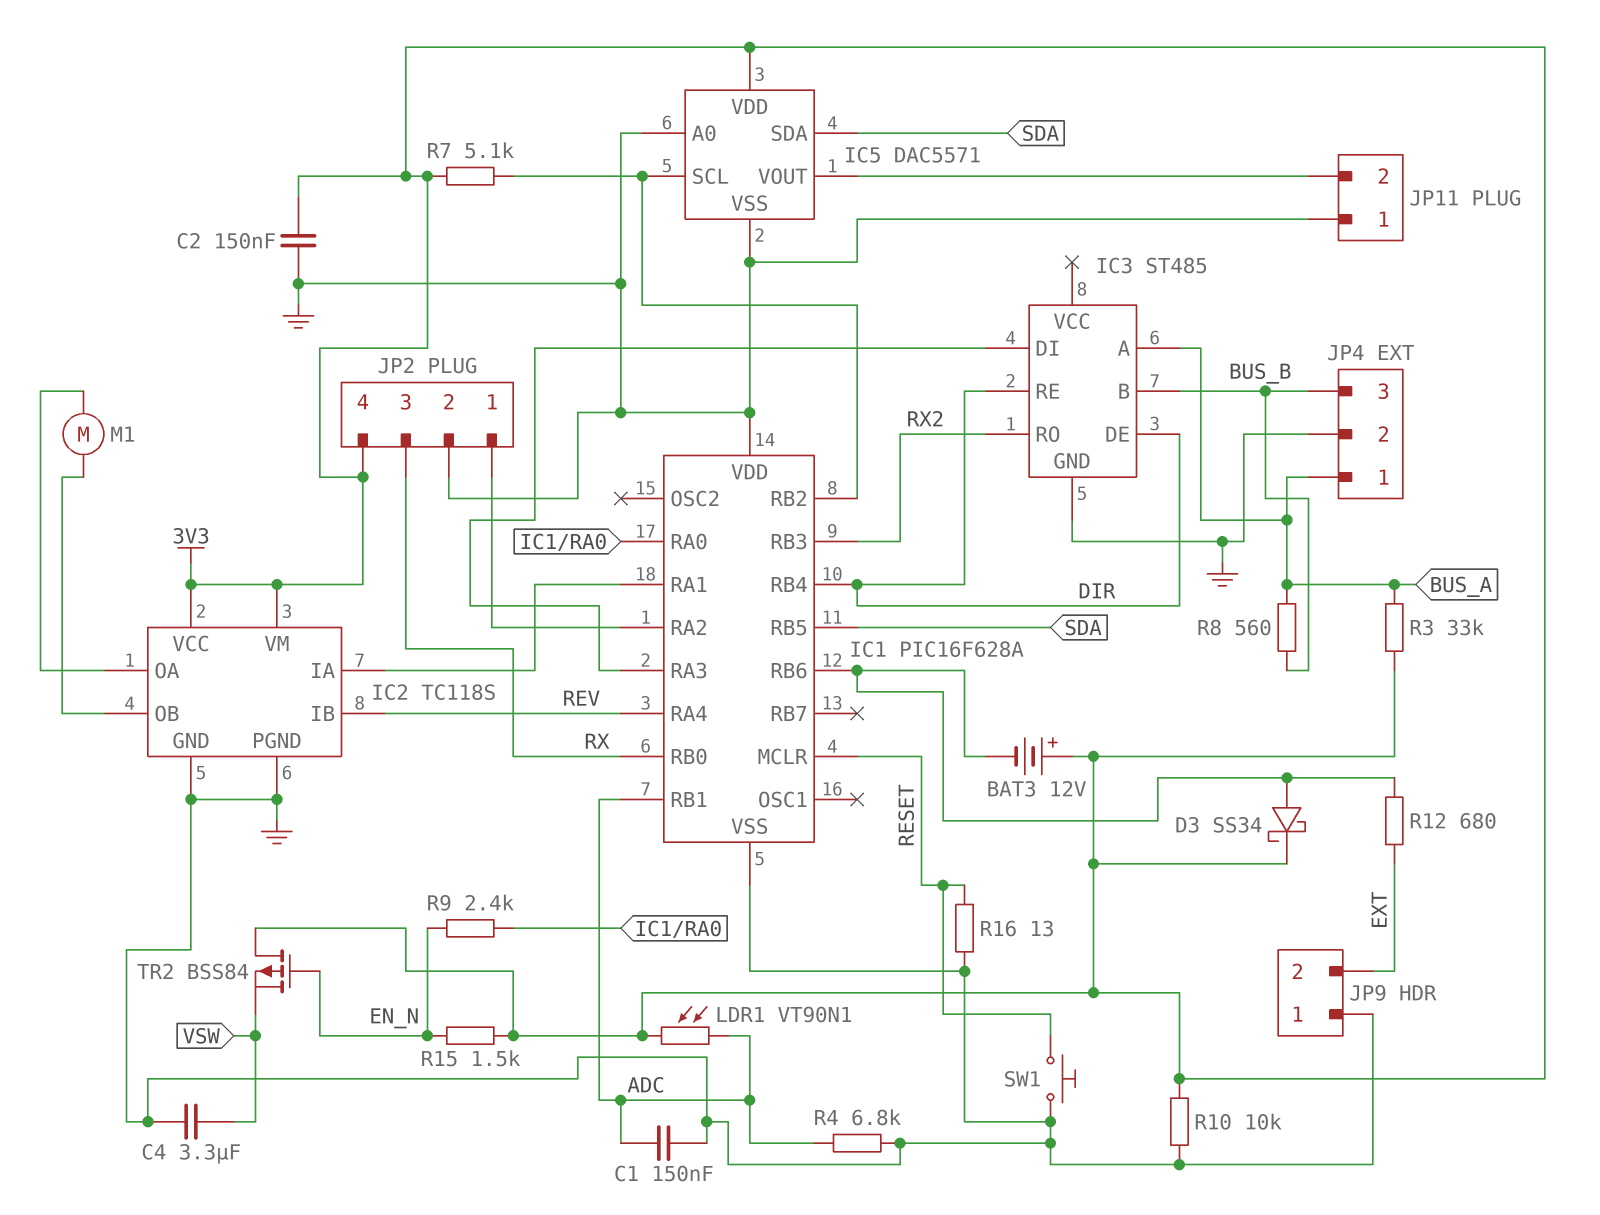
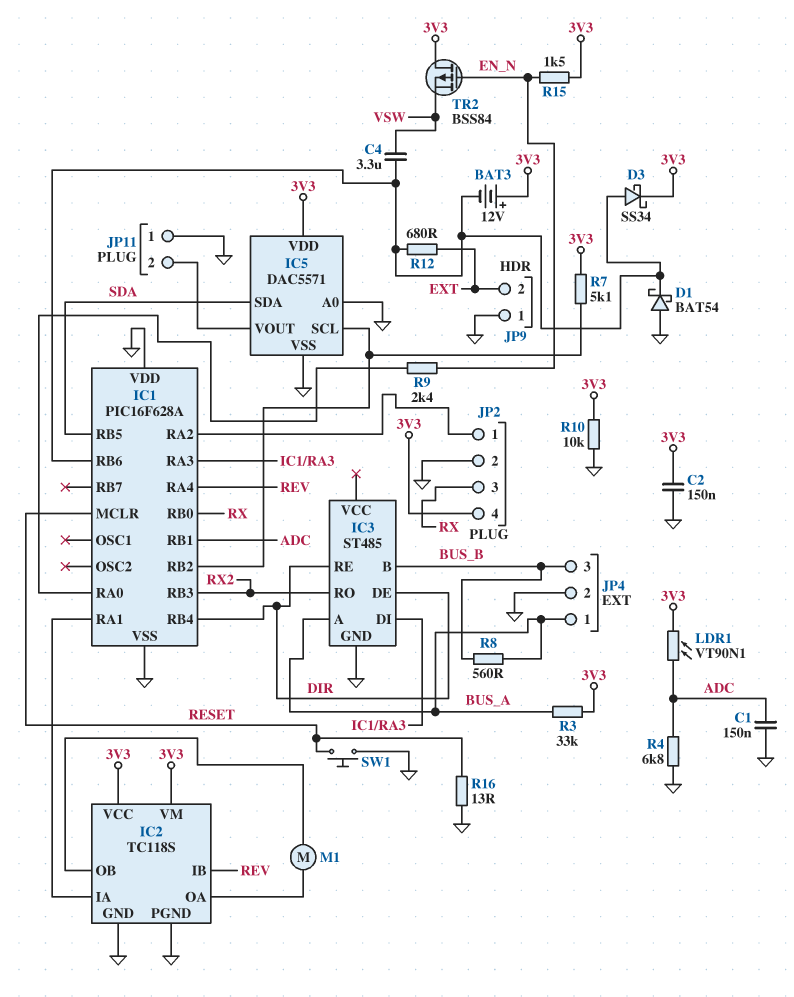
C4: 3.3uF (GND, VSW) -> 3.3uF (IC1/RB6, VSW)
D1: none -> schottky BAT54 (A GND, K IC1/RB6)

